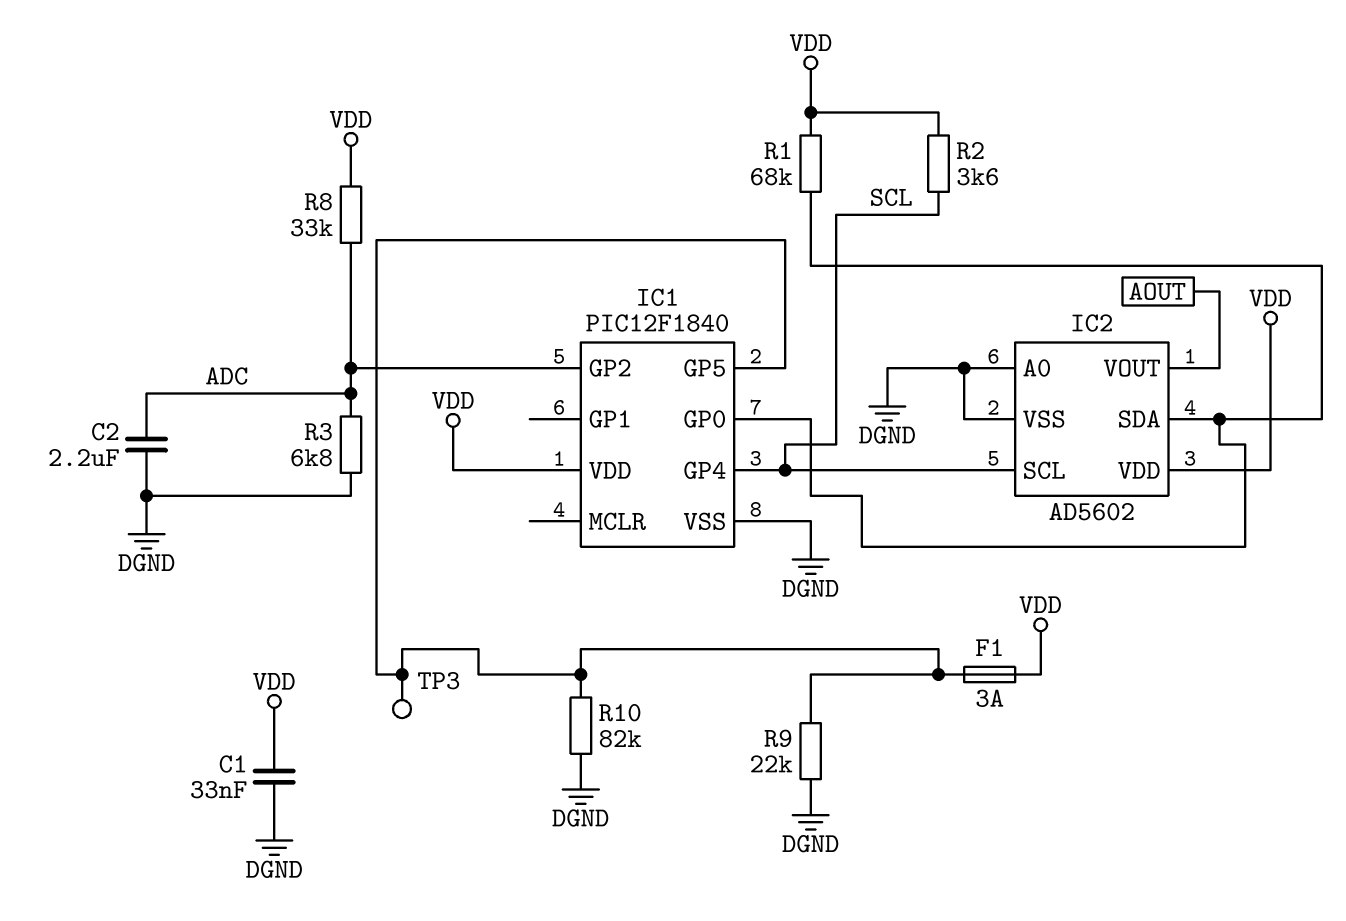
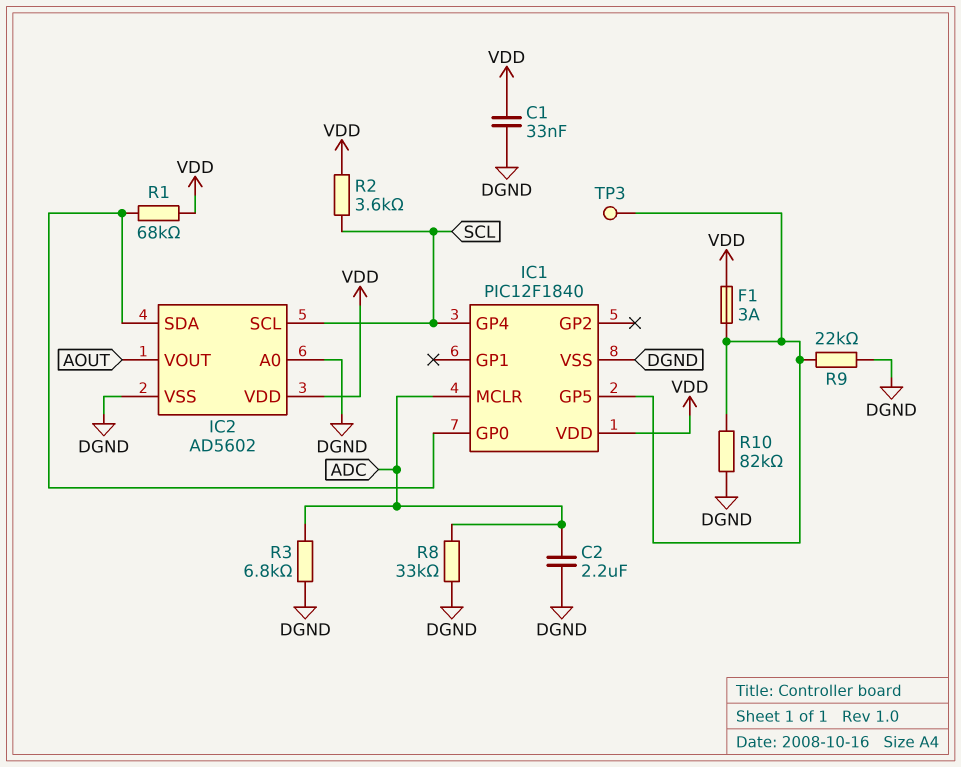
IC1 pin GP2: ADC -> none
IC1 pin MCLR: none -> ADC
R8: 33k (ADC, VDD) -> 33k (ADC, DGND)

